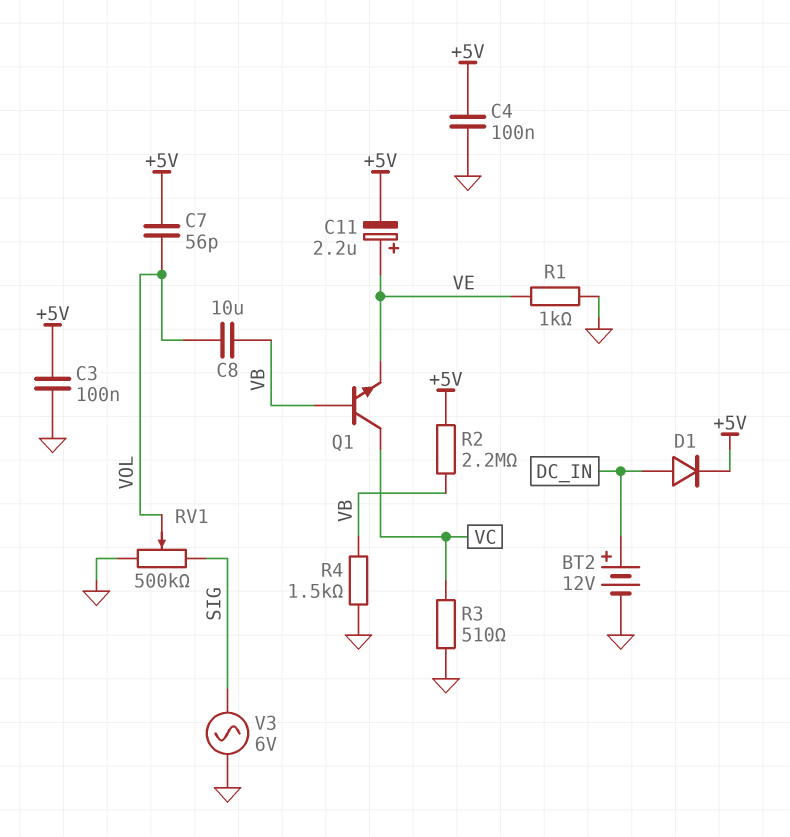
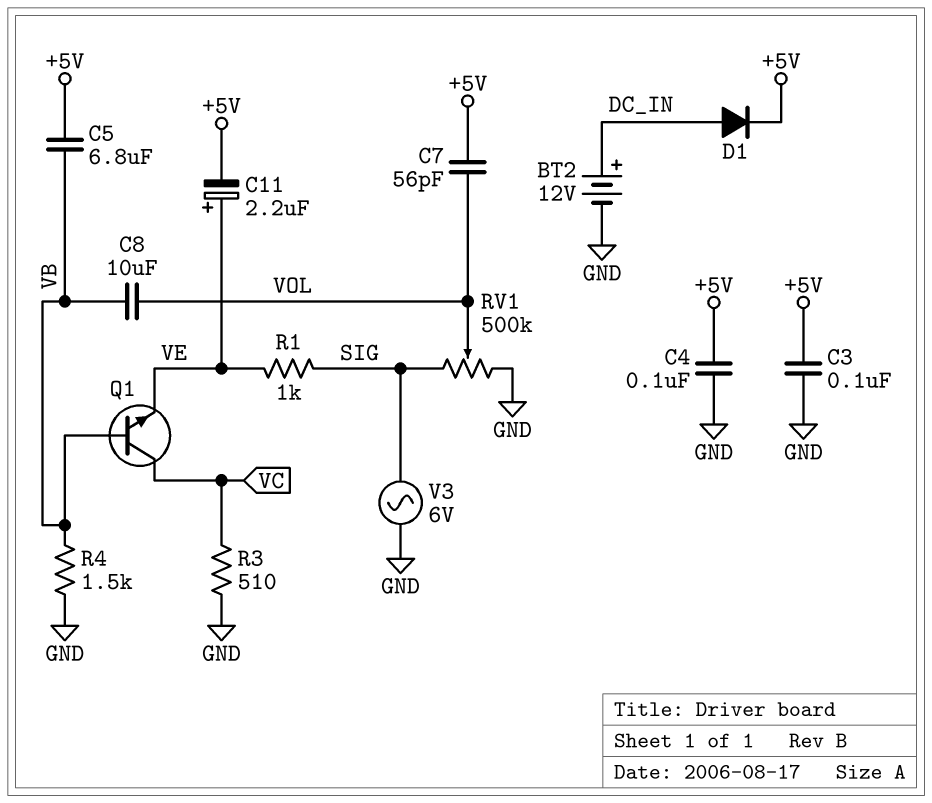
C5: none -> 6.8uF (+5V, VB)
R1: 1k (GND, VE) -> 1k (SIG, VE)
R2: 2.2M (+5V, VB) -> none

